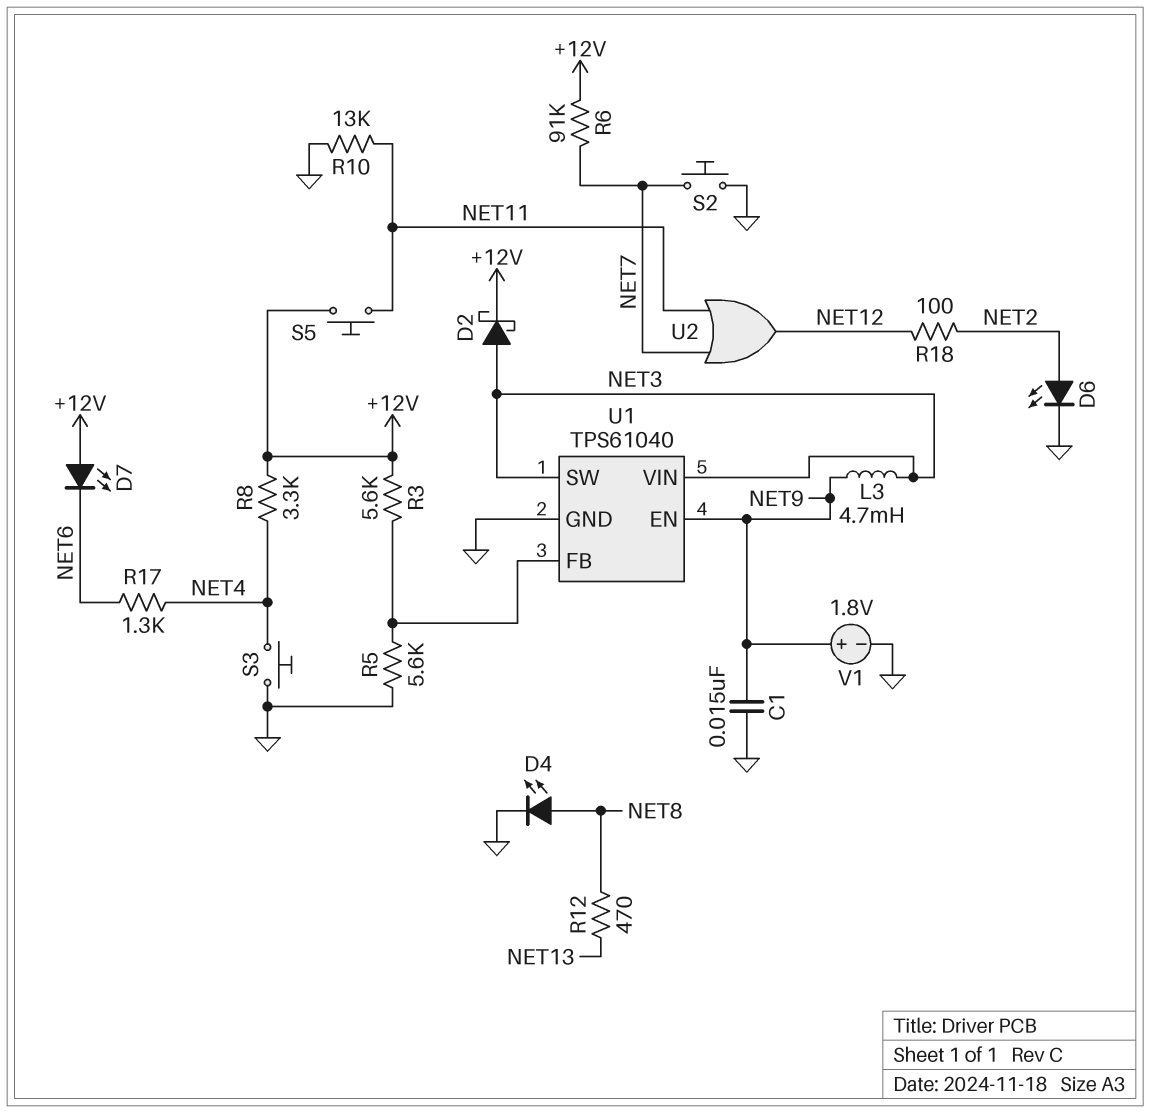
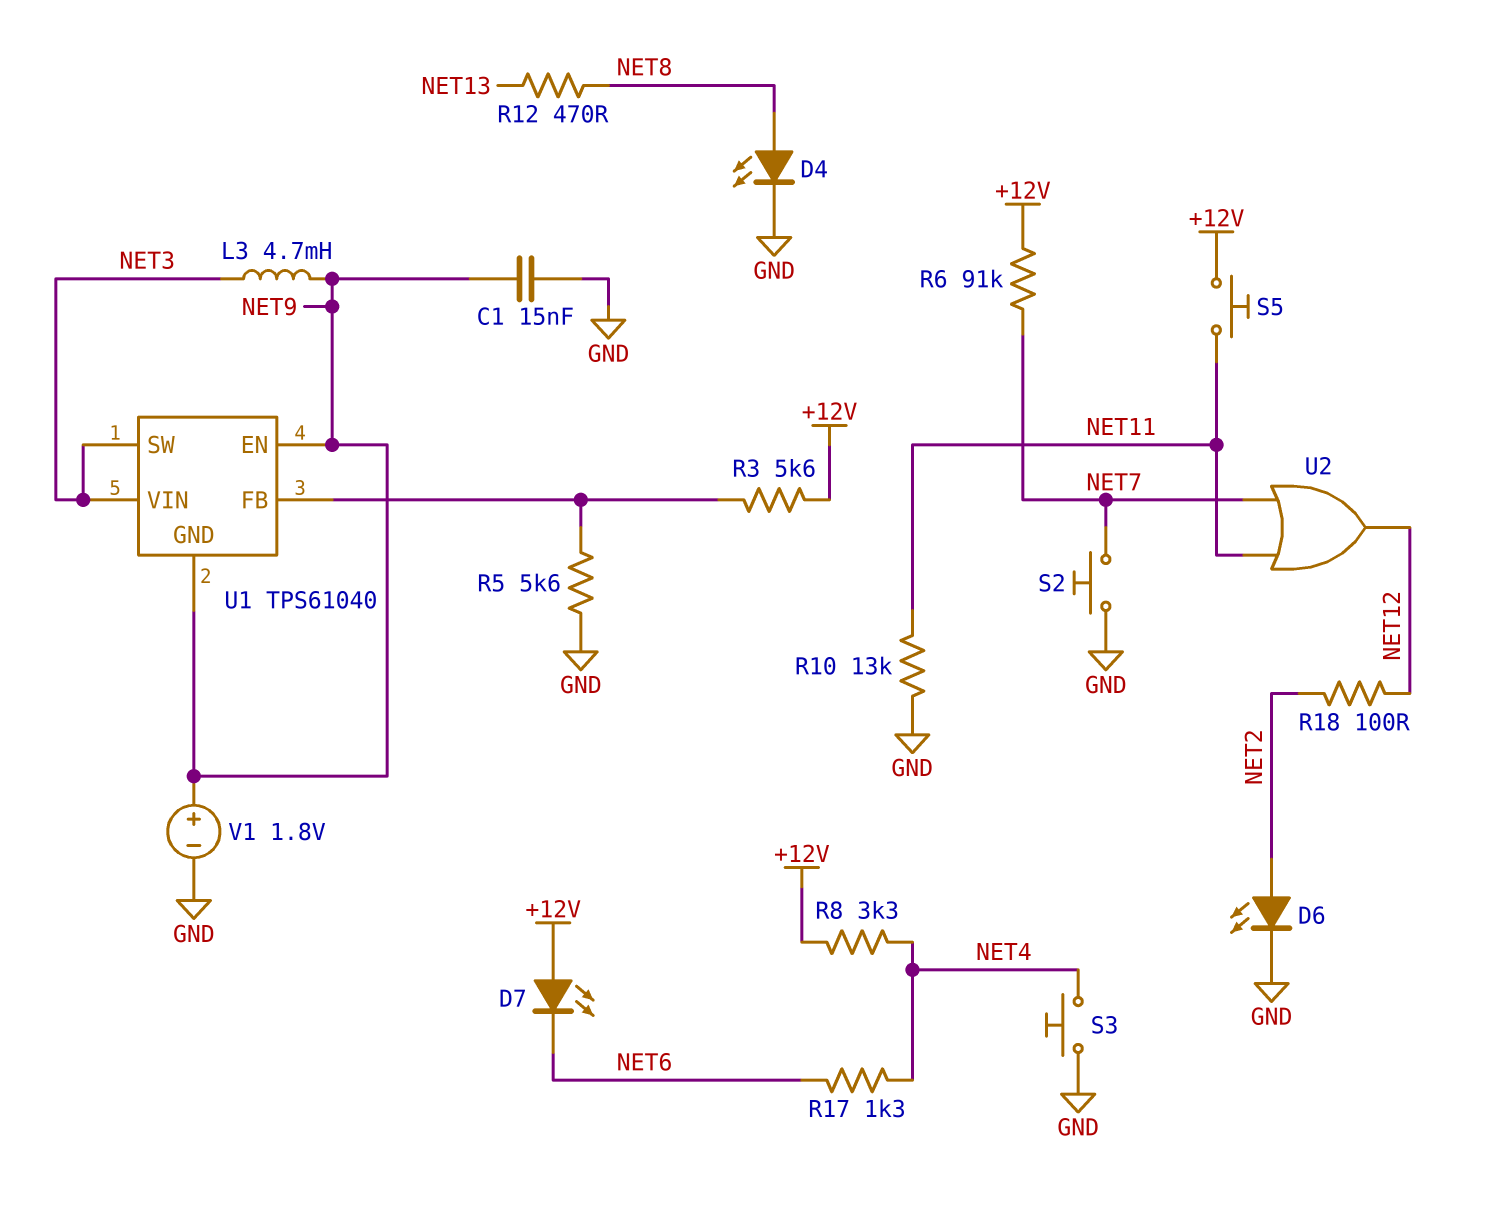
D2: schottky (A NET3, K +12V) -> none
U1 pin GND: GND -> NET9

